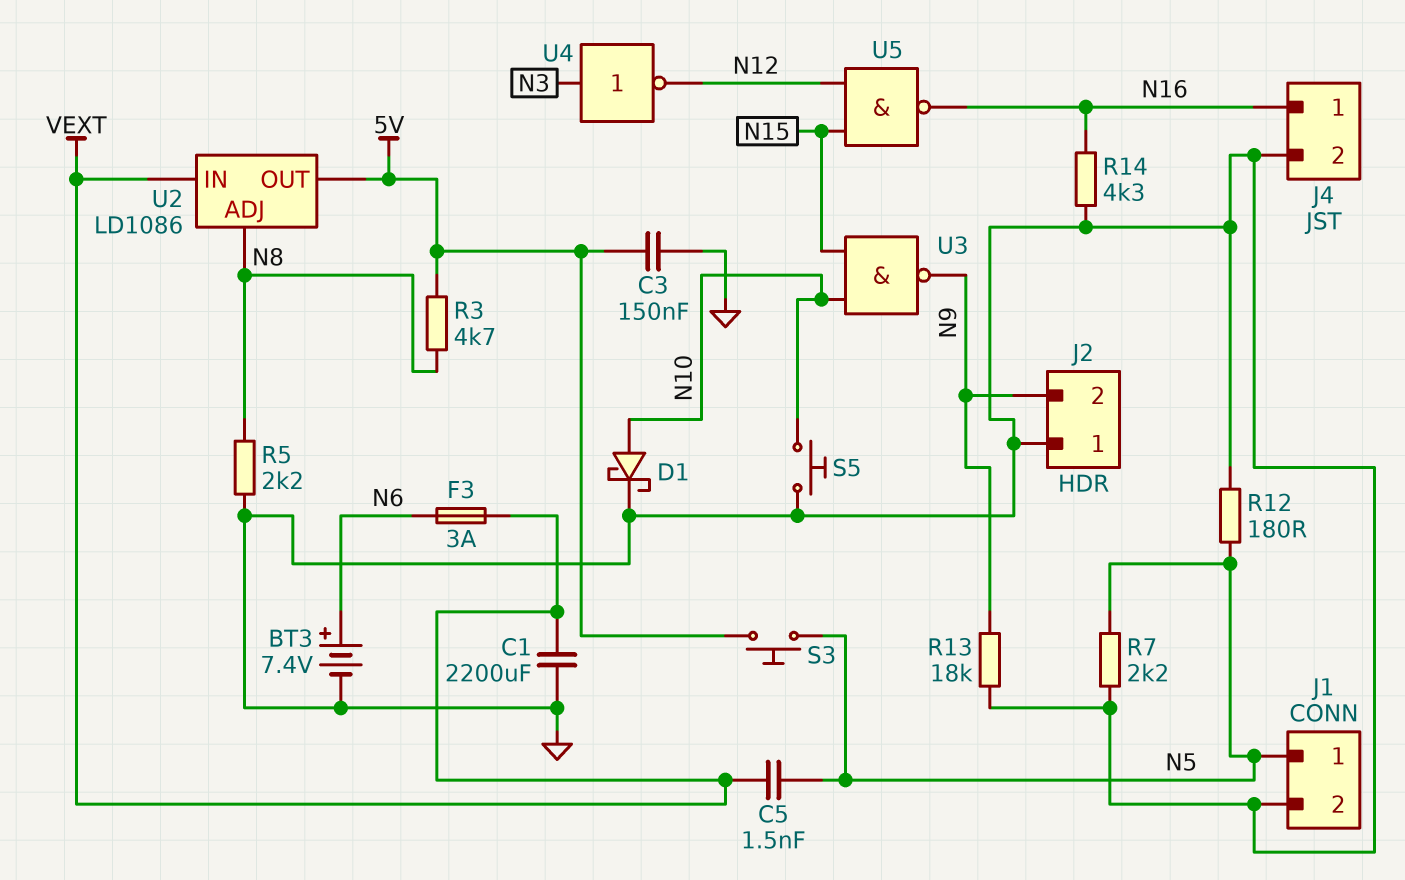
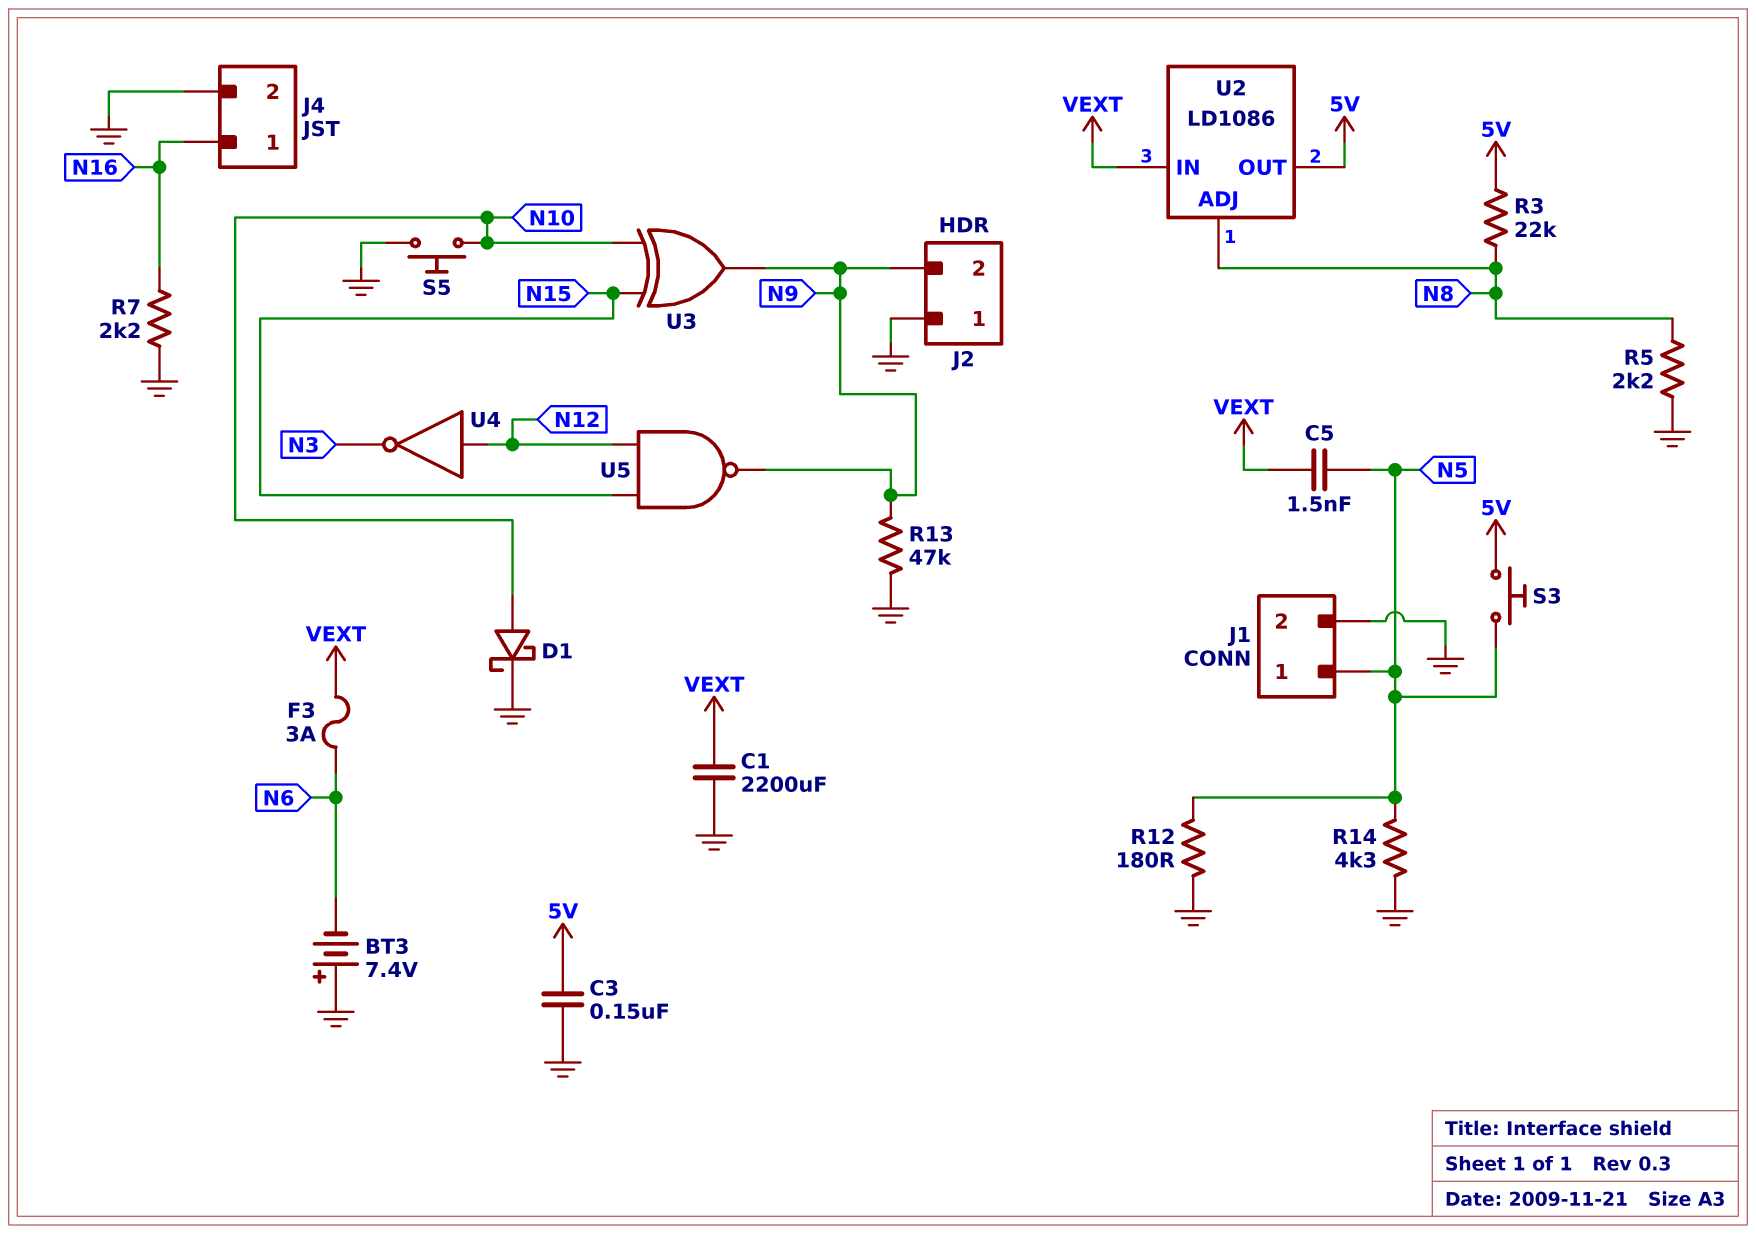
BT3: 7.4V (plus N6, minus GND) -> 7.4V (plus GND, minus N6)
R3: 4.7k (5V, N8) -> 22k (5V, N8)
R7: 2.2k (GND, N5) -> 2.2k (GND, N16)
R13: 18k (GND, N9) -> 47k (GND, N9)
R14: 4.3k (GND, N16) -> 4.3k (GND, N5)
U3: NAND (in N10, in N15, out N9) -> XOR (in N10, in N15, out N9)
U4: NOT (in N3, out N12) -> NOT (in N12, out N3)
U5: NAND (in N12, in N15, out N16) -> NAND (in N12, in N15, out N9)

